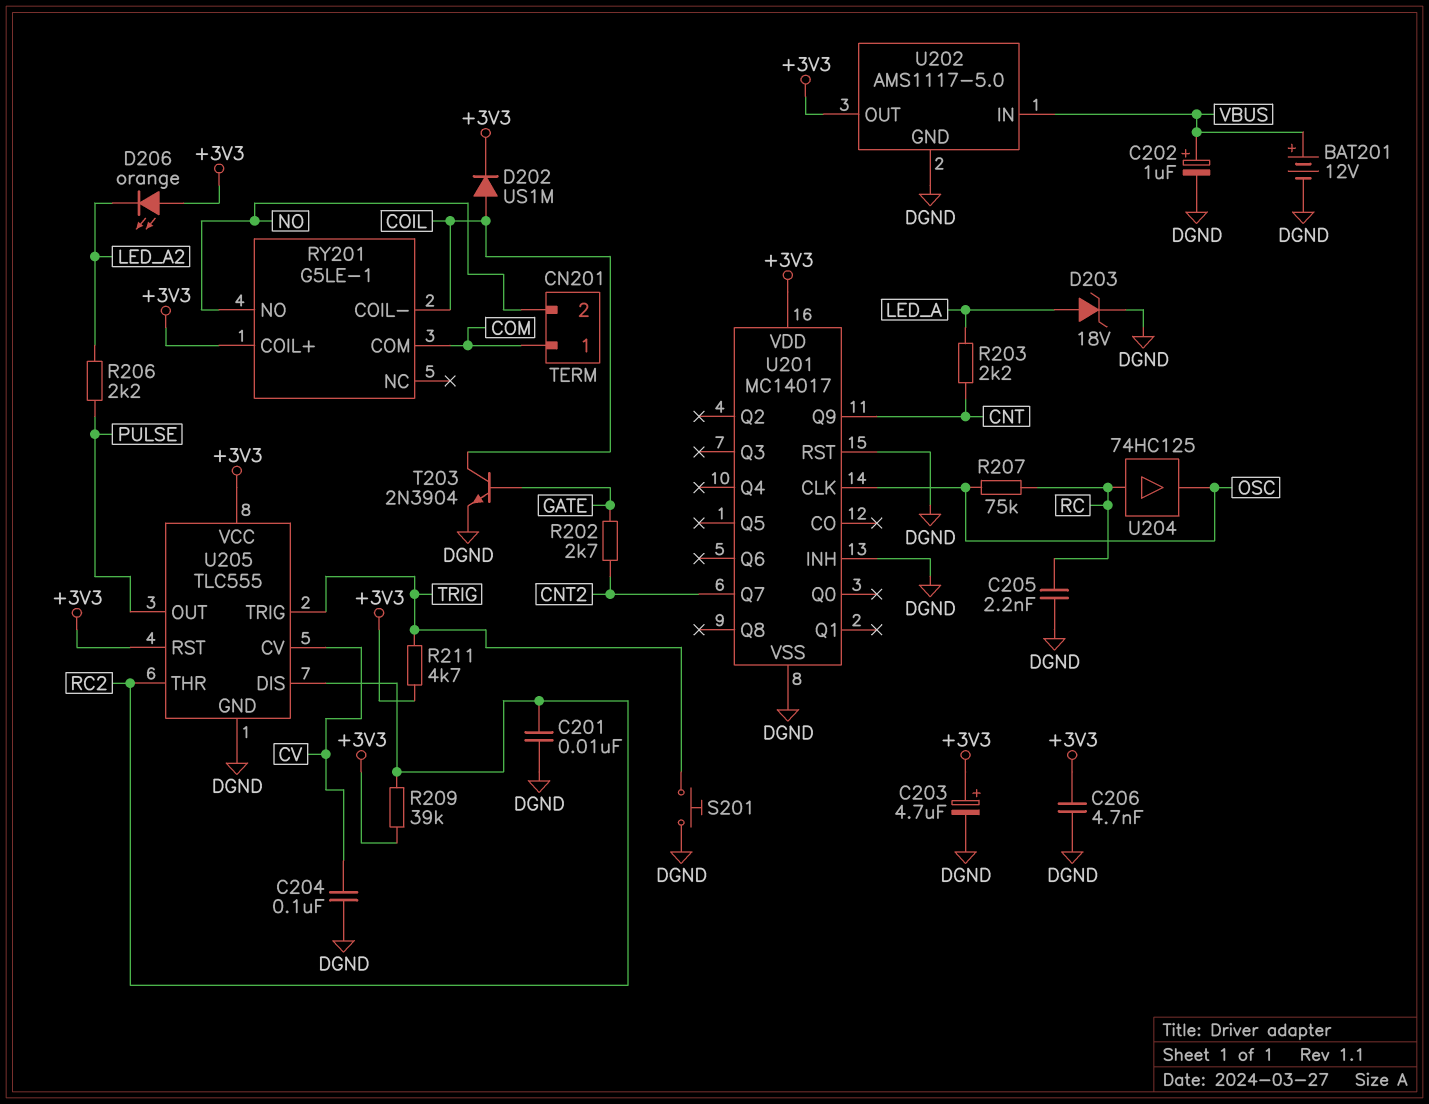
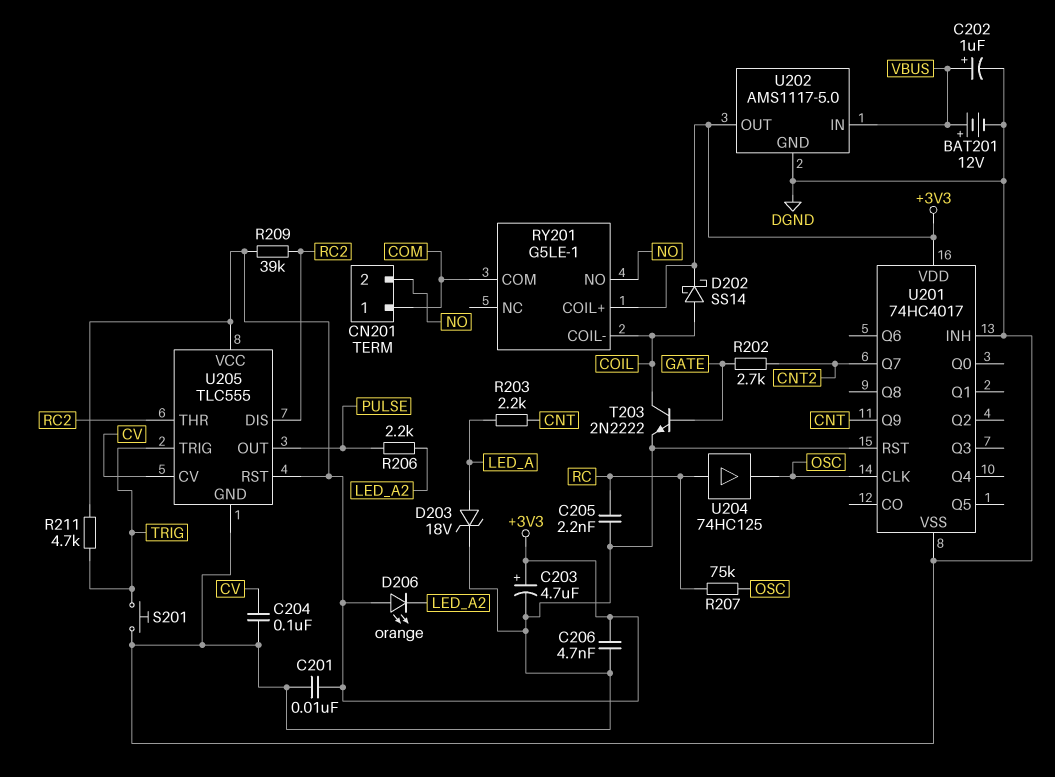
C201: 10nF (DGND, RC2) -> 10nF (+3V3, DGND)
D202: diode US1M (A COIL, K +3V3) -> schottky SS14 (A COIL, K +3V3)
T203: NPN 2N3904 (B GATE, C COIL, E DGND) -> NPN 2N2222 (B GATE, C COIL, E DGND)
U201: MC14017 -> 74HC4017

